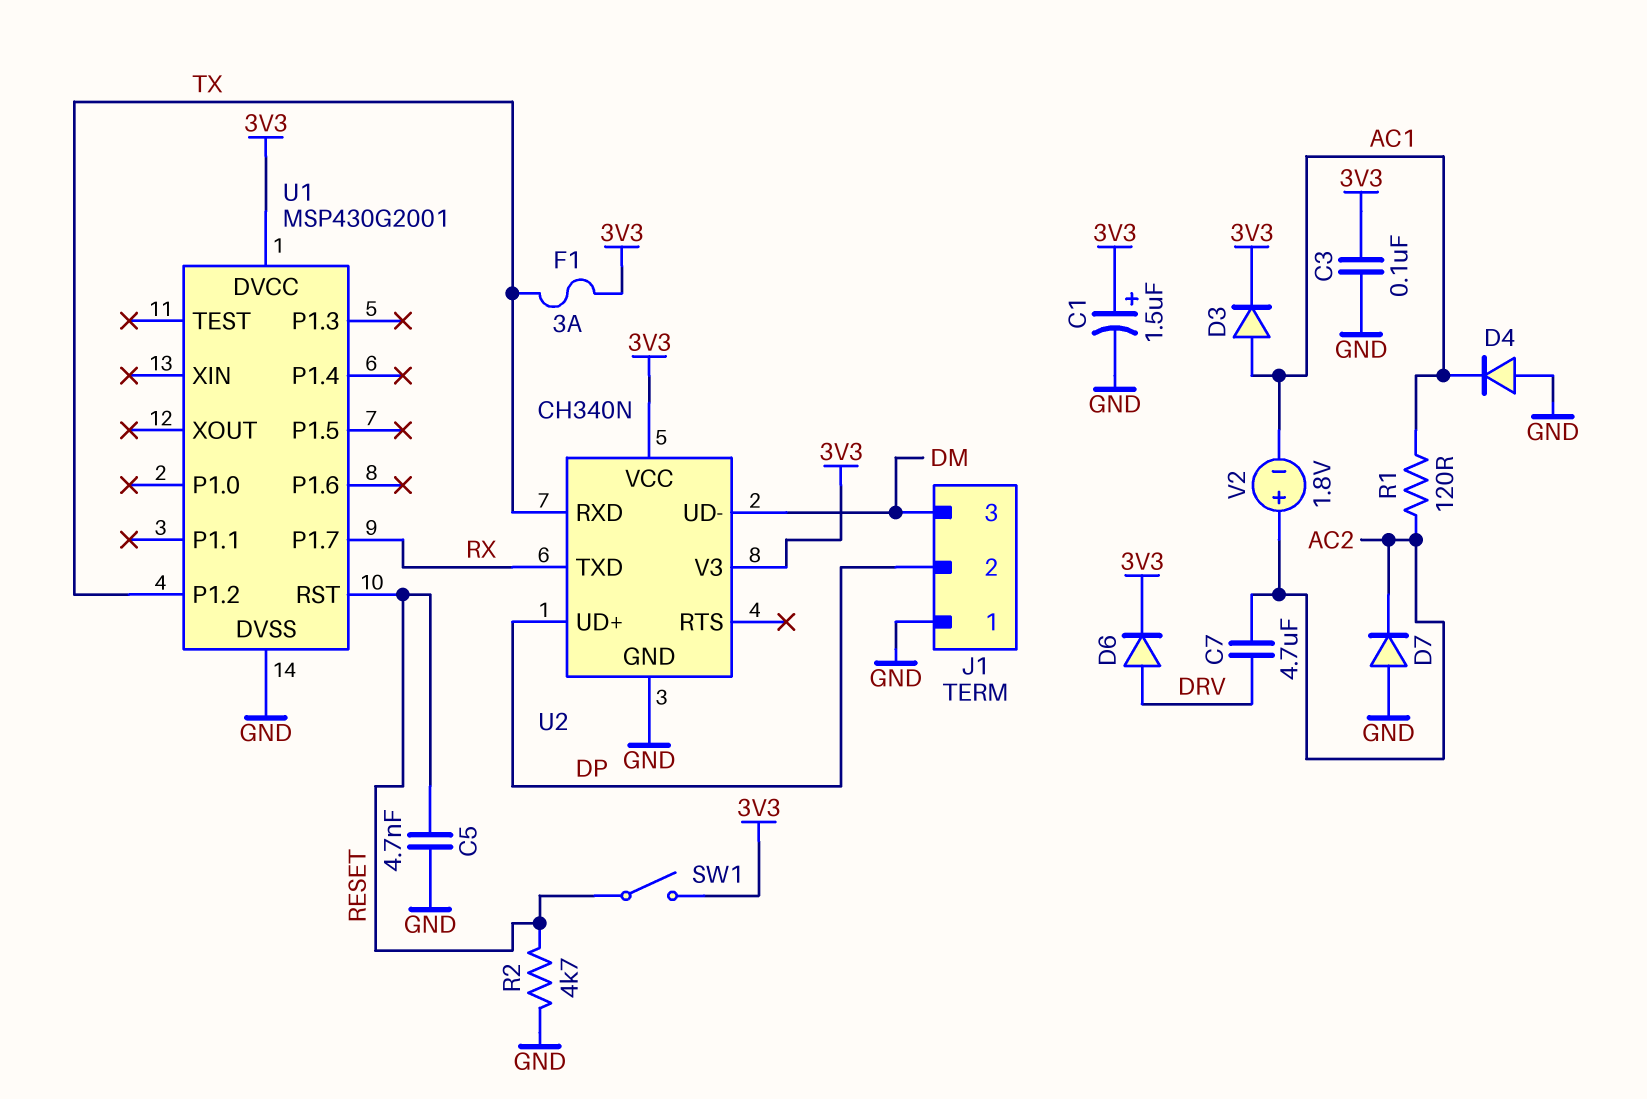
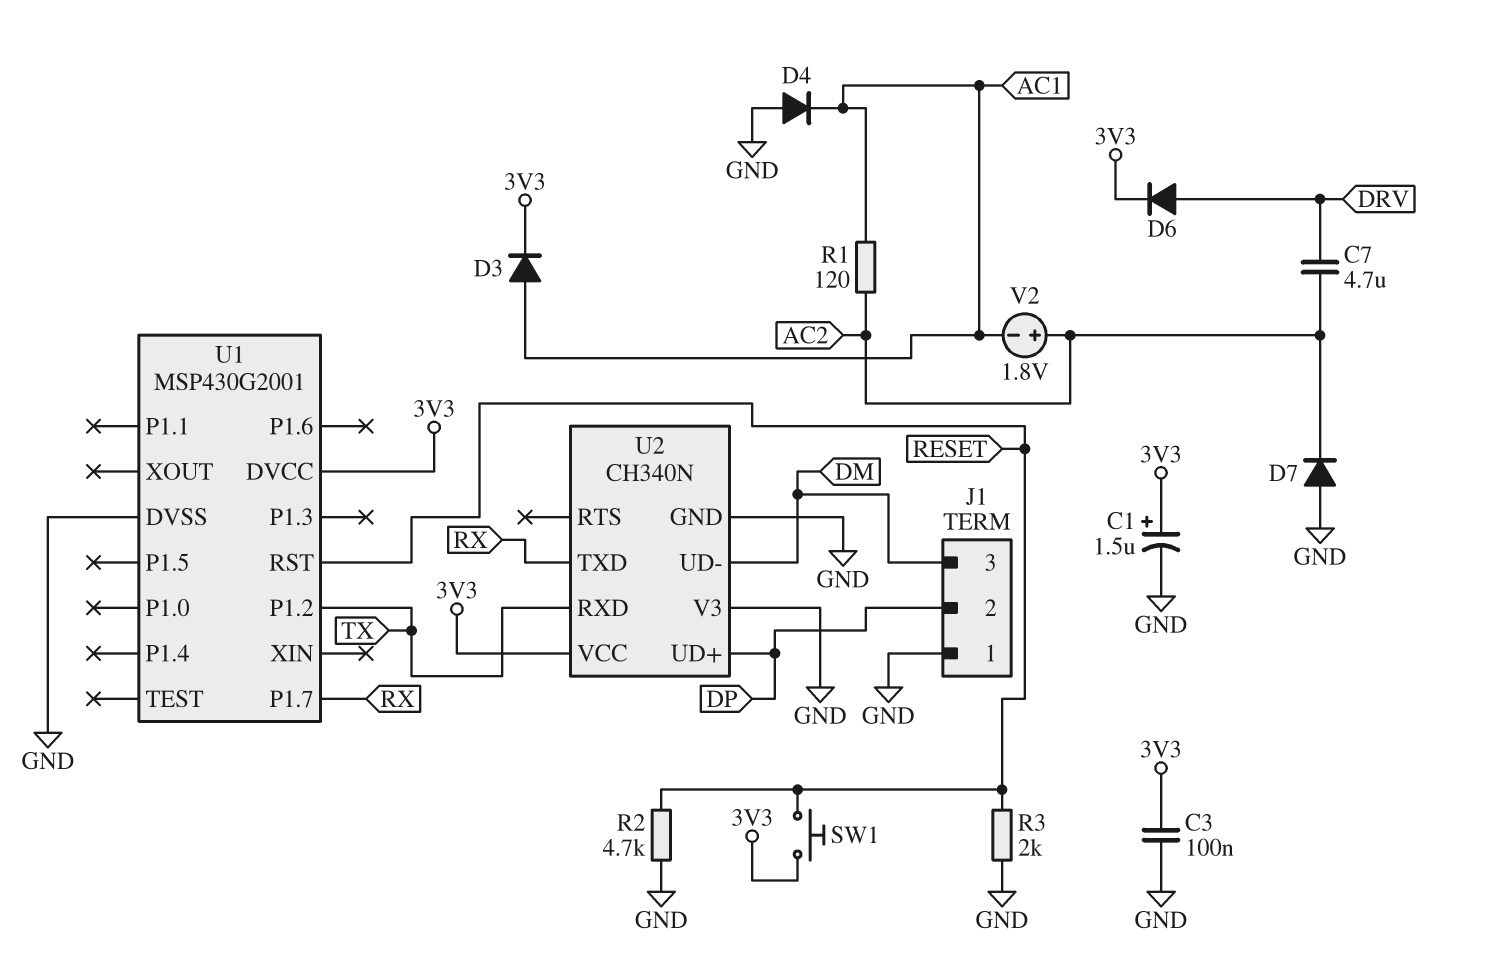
C5: 4.7nF (GND, RESET) -> none
F1: 3A (3V3, TX) -> none
R3: none -> 2k (GND, RESET)
SW1: switch (3V3, RESET) -> button (3V3, RESET)
U2 pin V3: 3V3 -> GND

